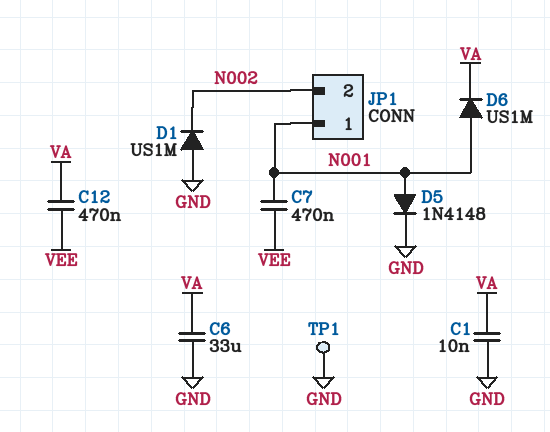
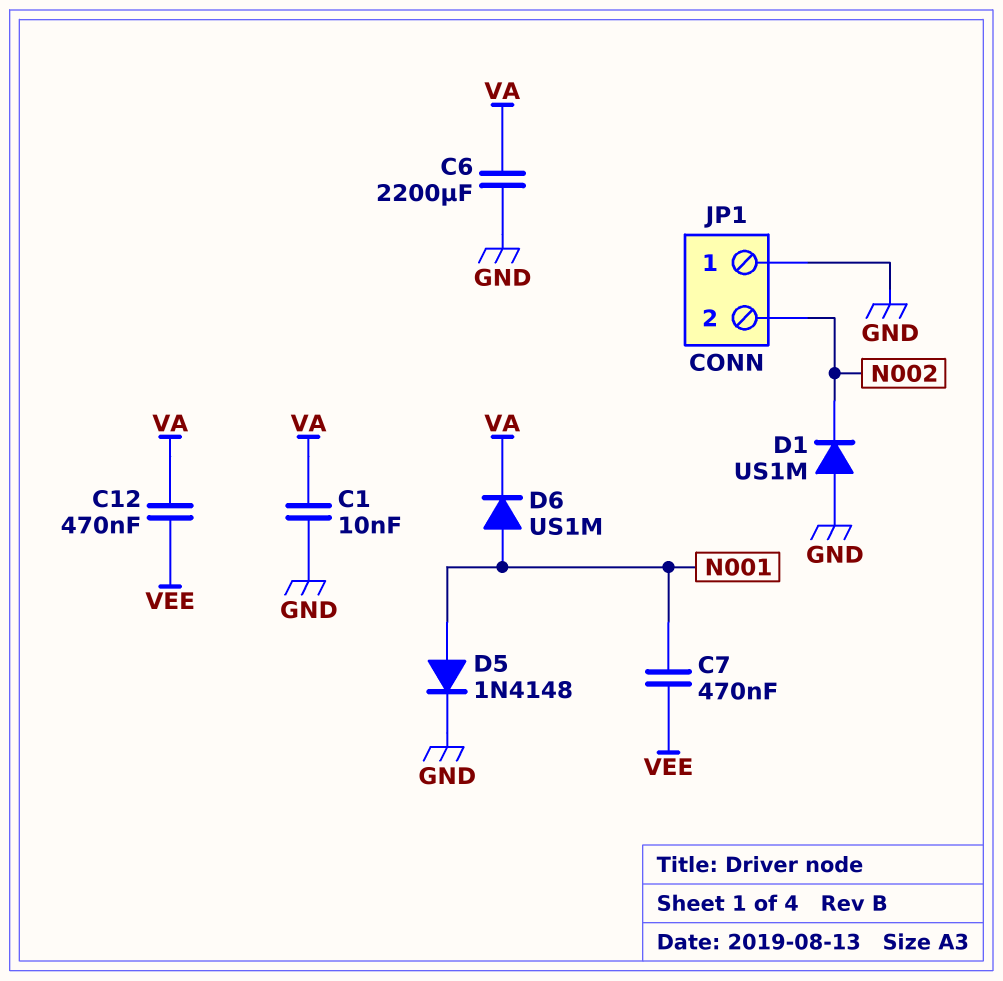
C6: 33uF (GND, VA) -> 2200uF (GND, VA)
JP1 pin 1: N001 -> GND
TP1: test point (GND) -> none

